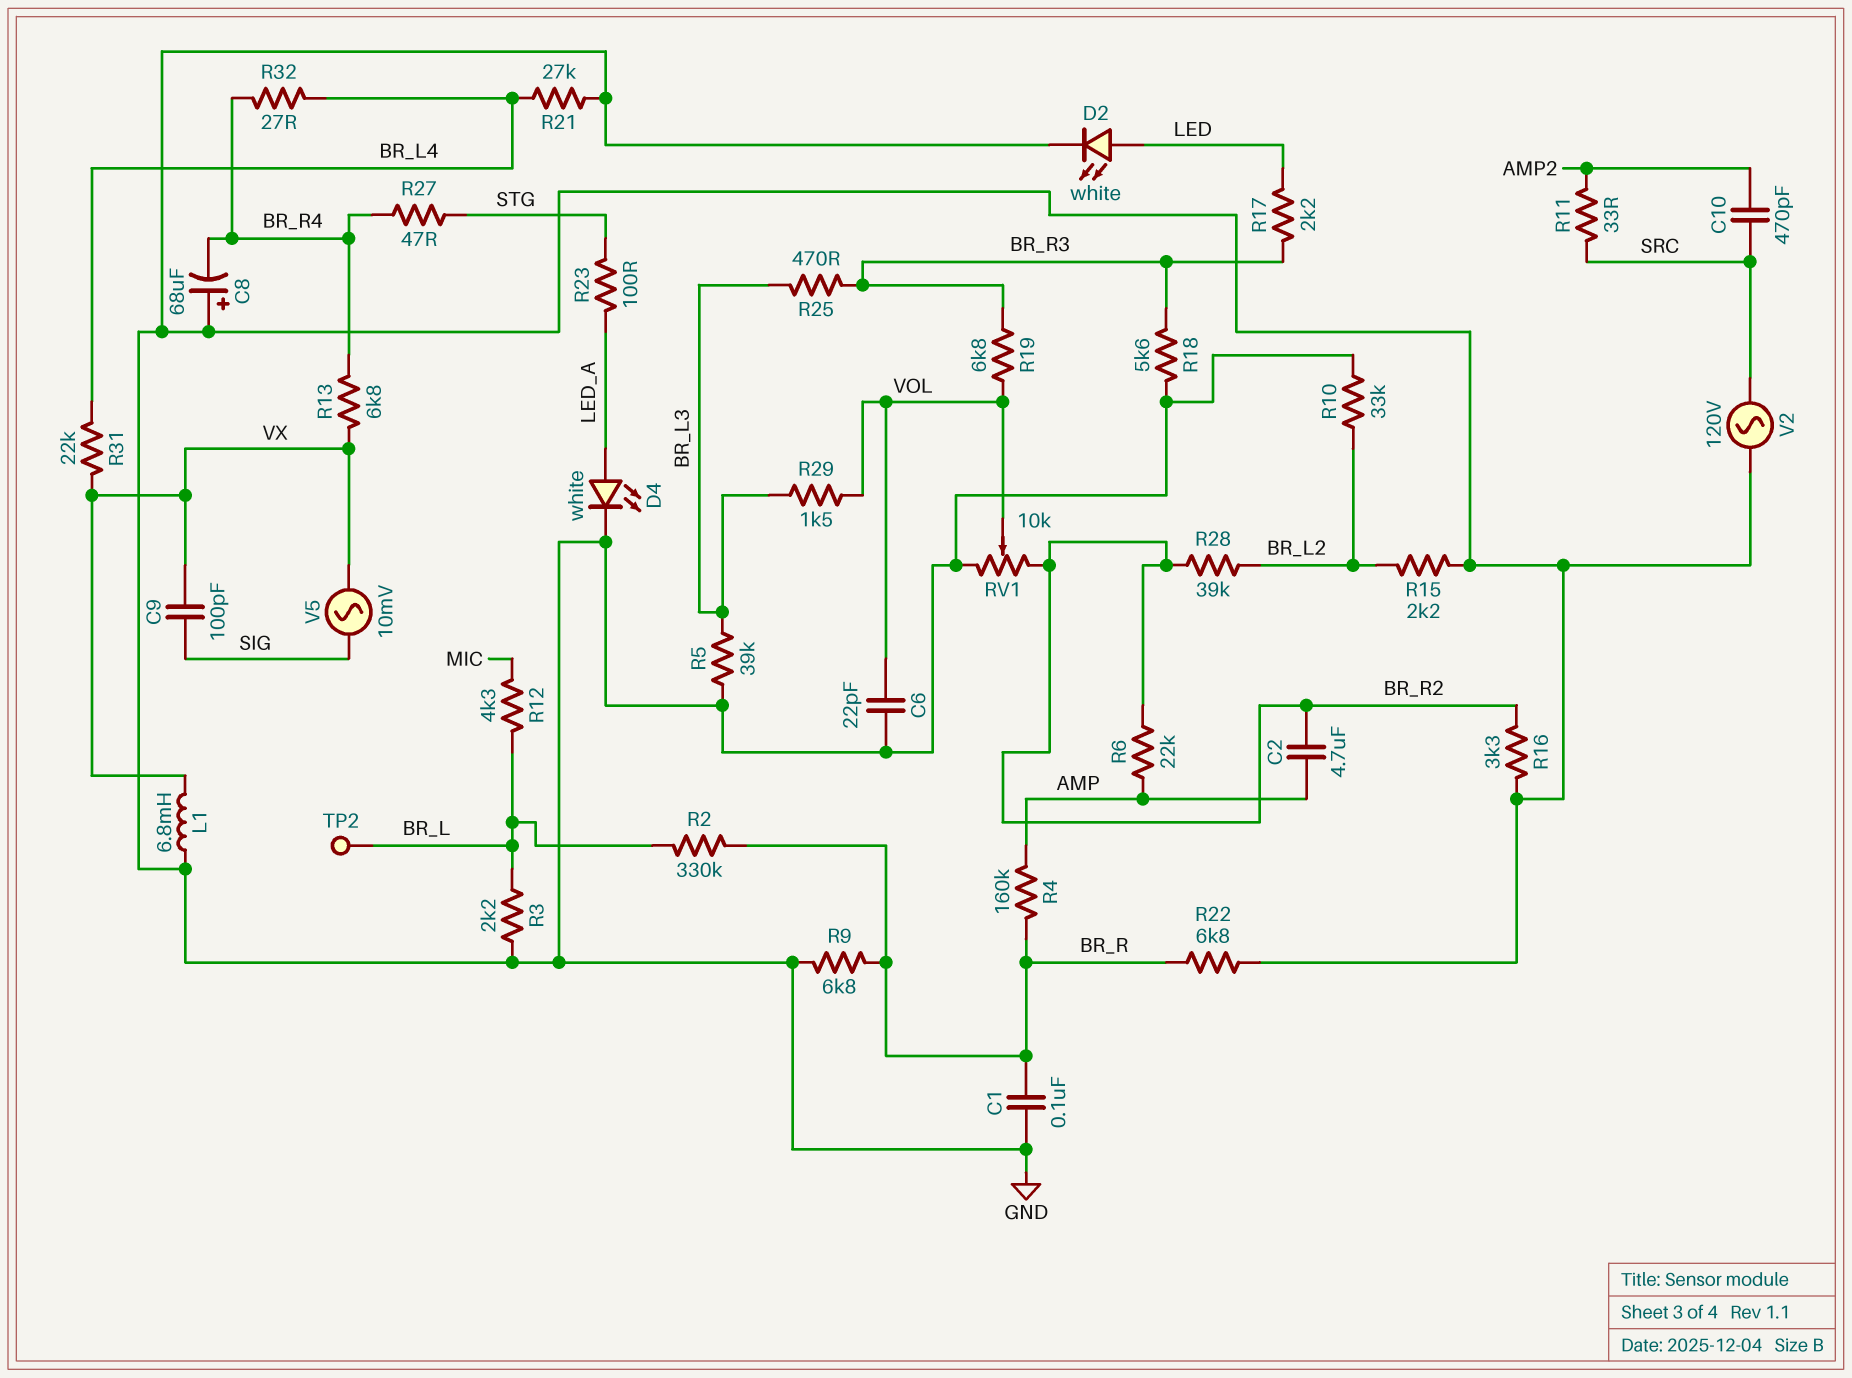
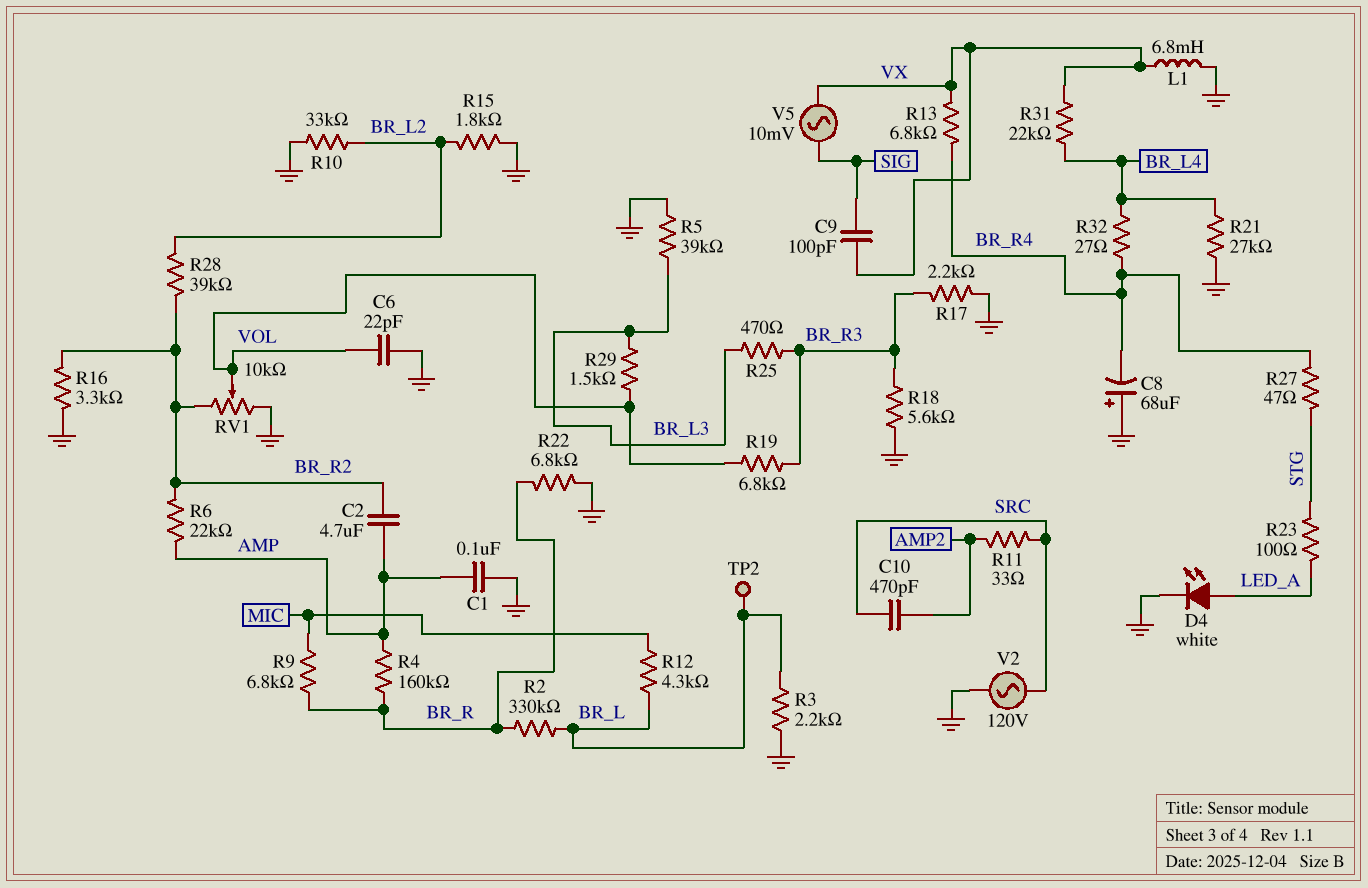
C1: 100nF (BR_R, GND) -> 100nF (AMP, GND)
D2: LED white (A LED, K GND) -> none
R9: 6.8k (BR_R, GND) -> 6.8k (BR_R, MIC)
R15: 2.2k (BR_L2, GND) -> 1.8k (BR_L2, GND)
R17: 2.2k (BR_R3, LED) -> 2.2k (BR_R3, GND)

